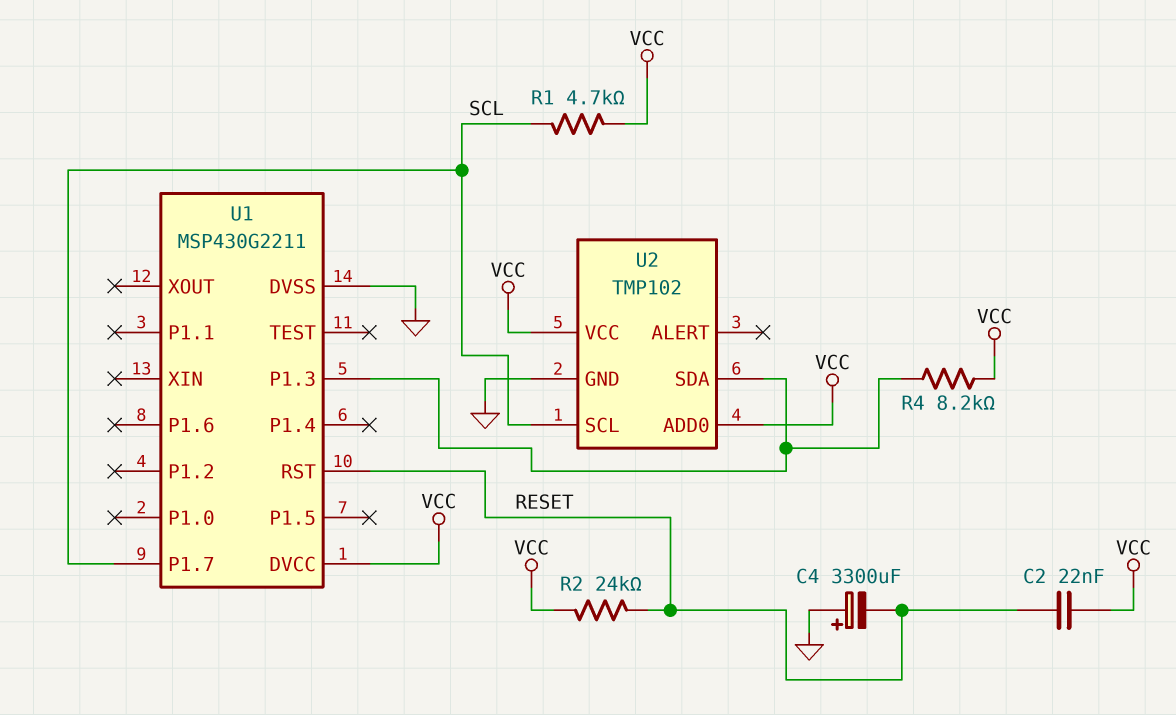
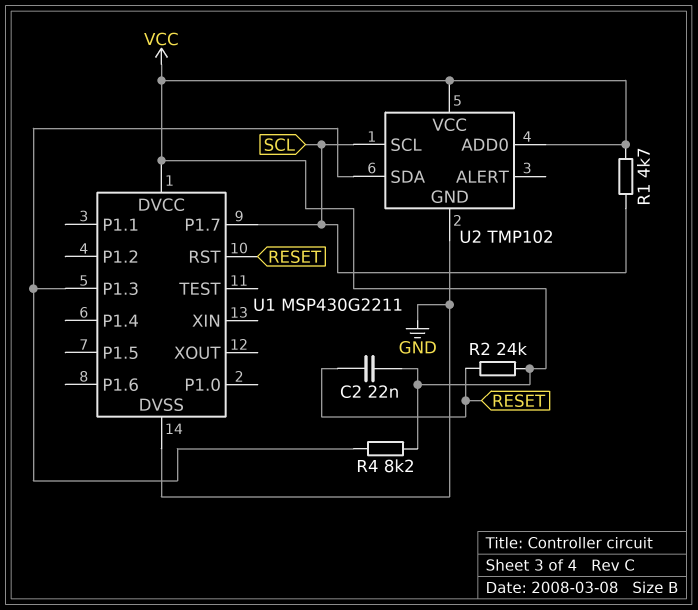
C4: 3300uF (plus GND, minus RESET) -> none

